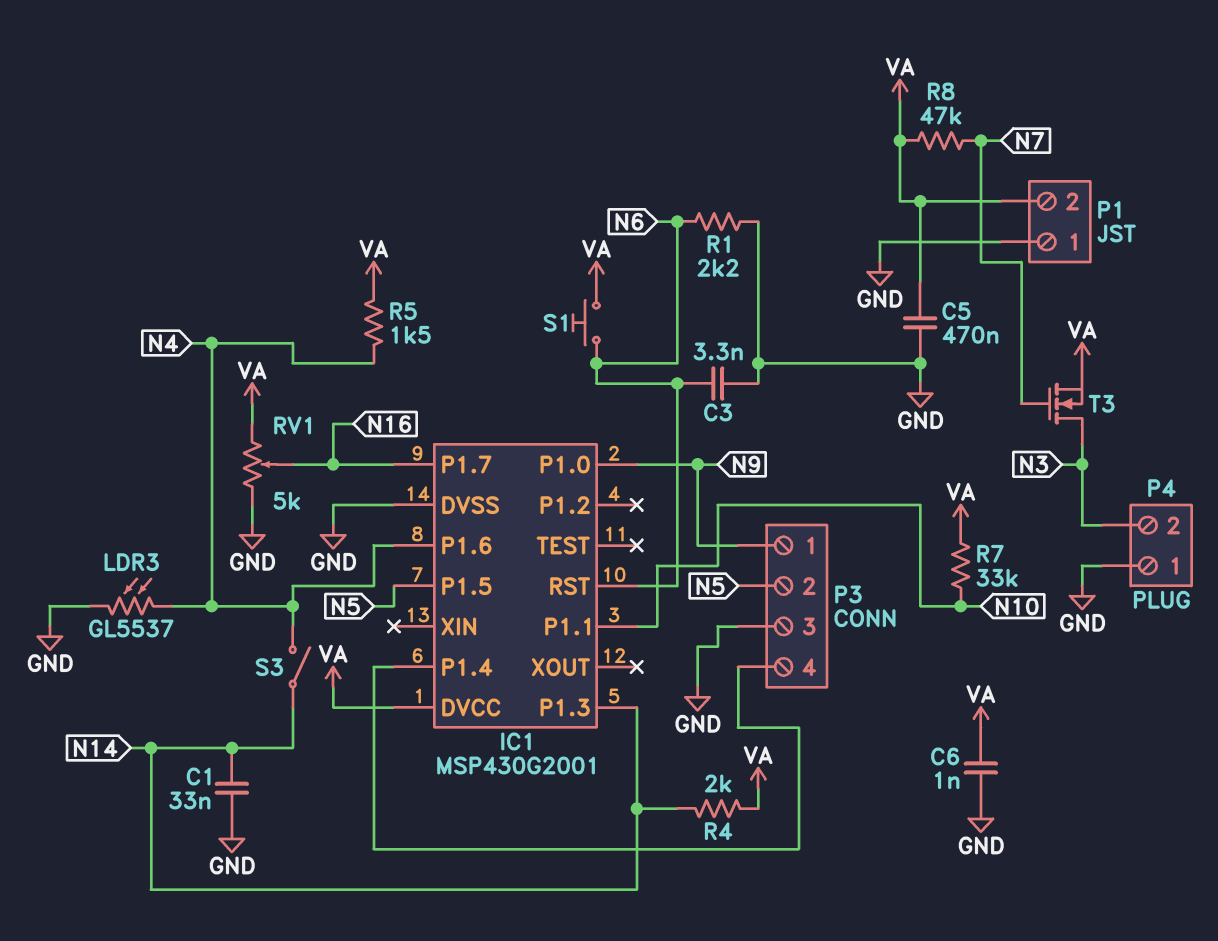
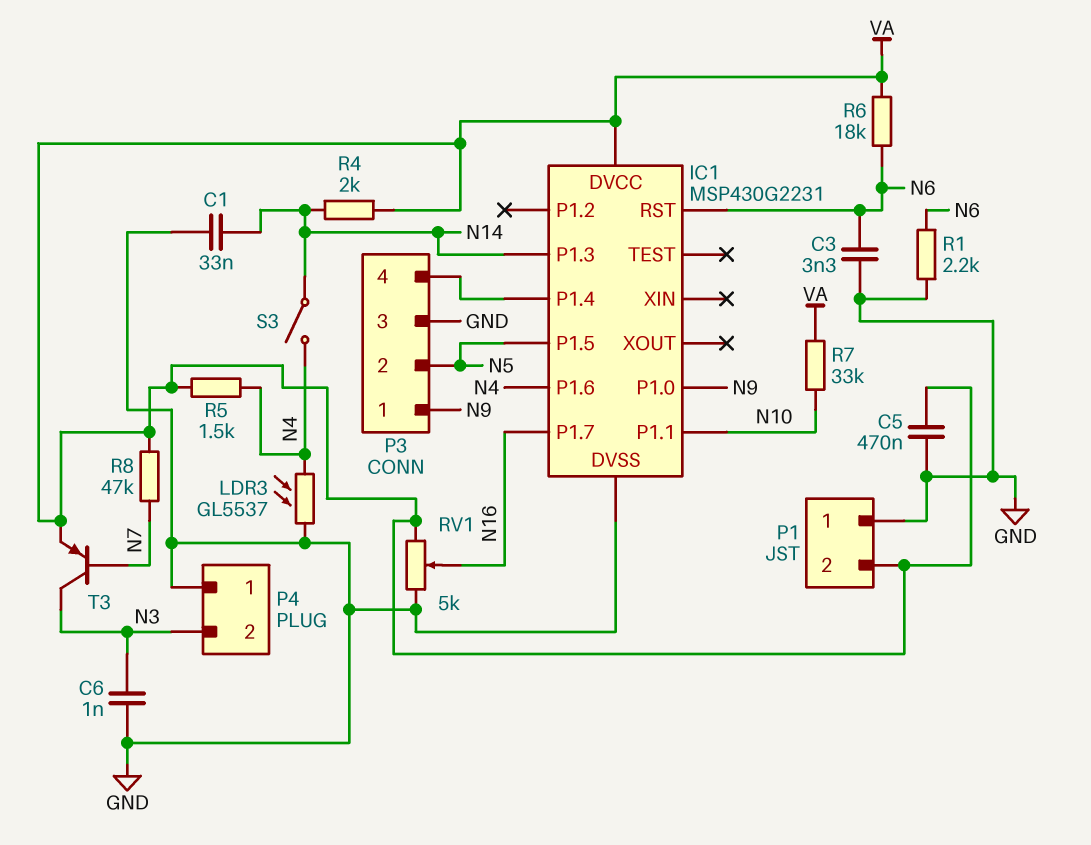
C6: 1nF (GND, VA) -> 1nF (GND, N3)
IC1: MSP430G2001 -> MSP430G2231
R6: none -> 18k (N6, VA)
S1: button (N6, VA) -> none
T3: NMOS (G N7, D N3, S VA) -> PNP (B N7, C N3, E VA)

